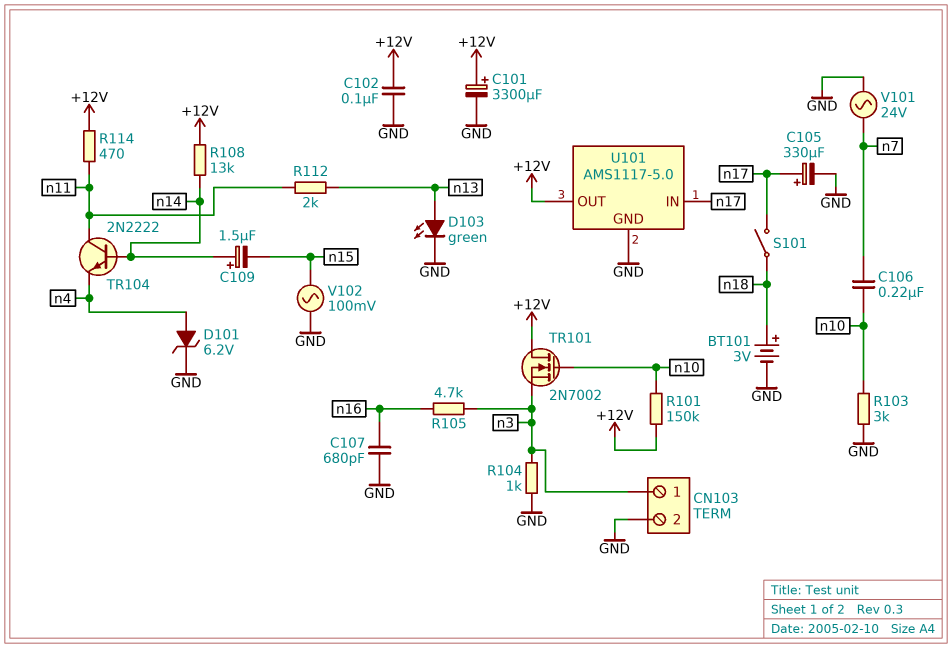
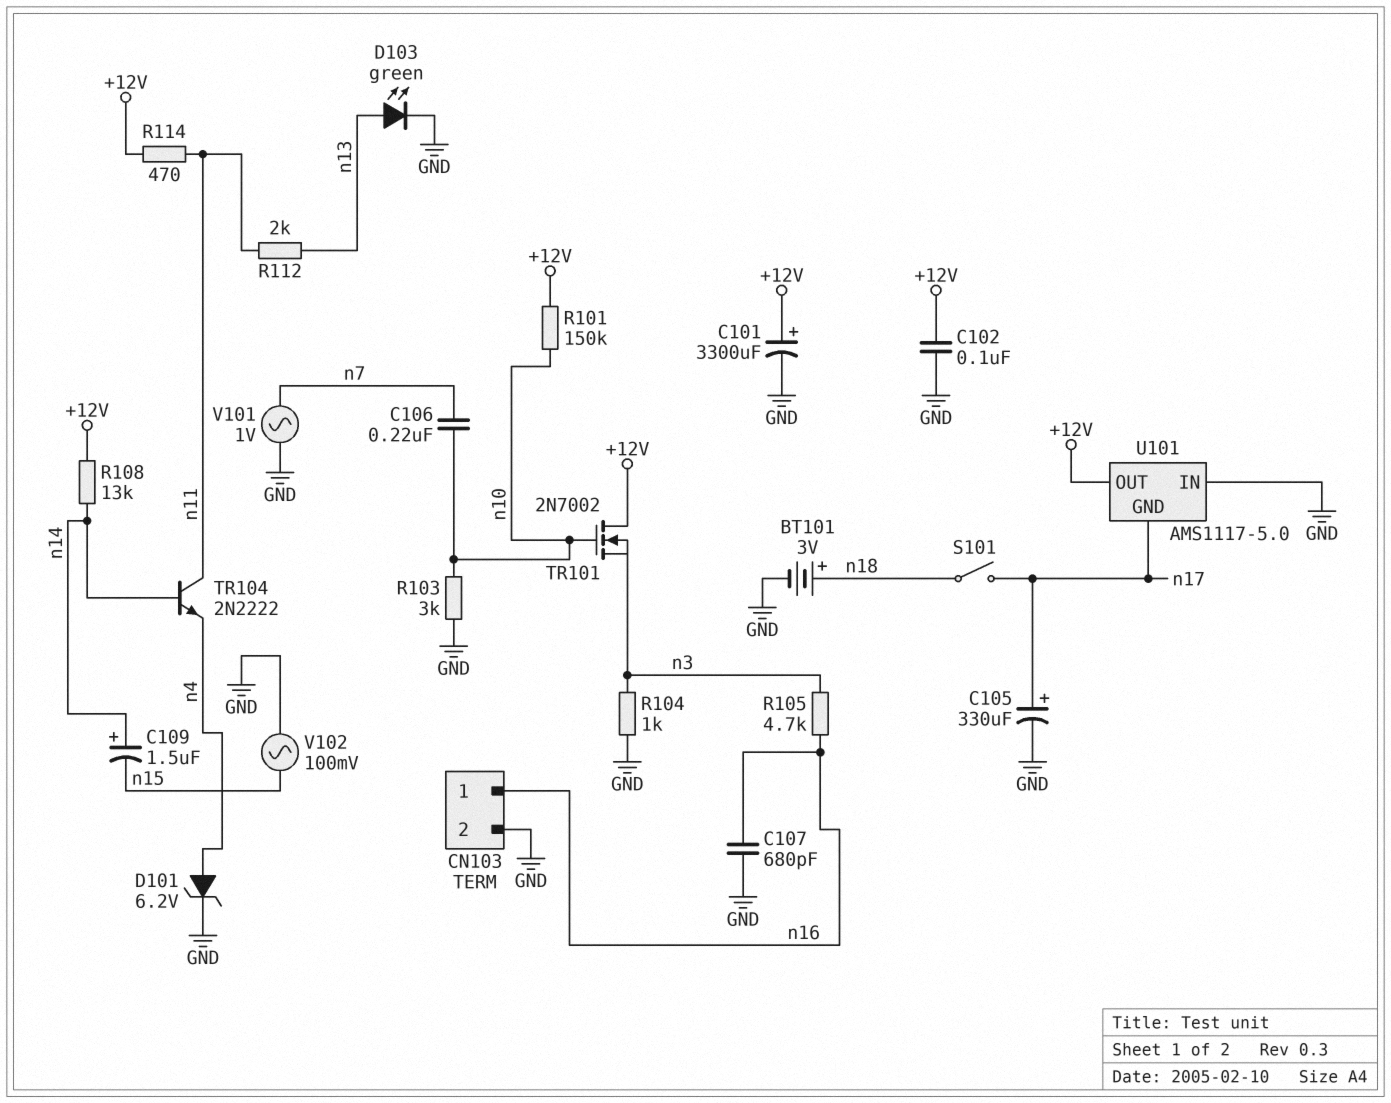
CN103 pin 1: n3 -> n16
U101 pin GND: GND -> n17
U101 pin IN: n17 -> GND
V101: AC 24V (GND, n7) -> AC 1V (GND, n7)

